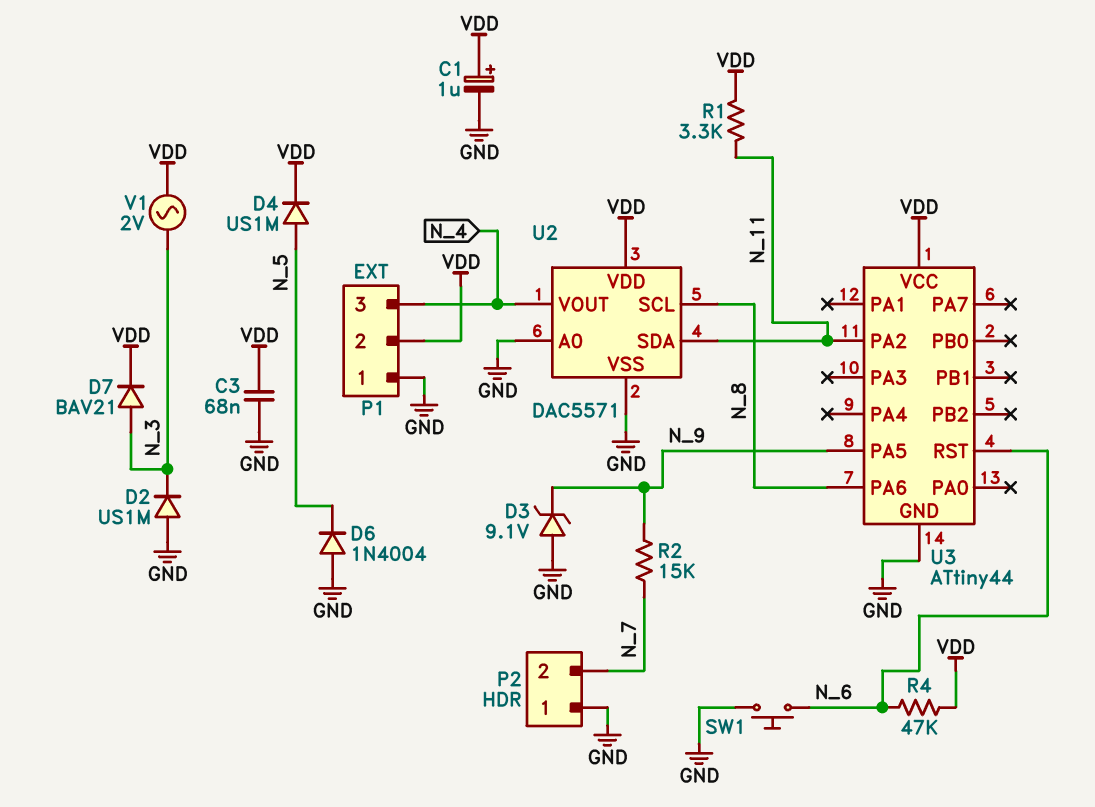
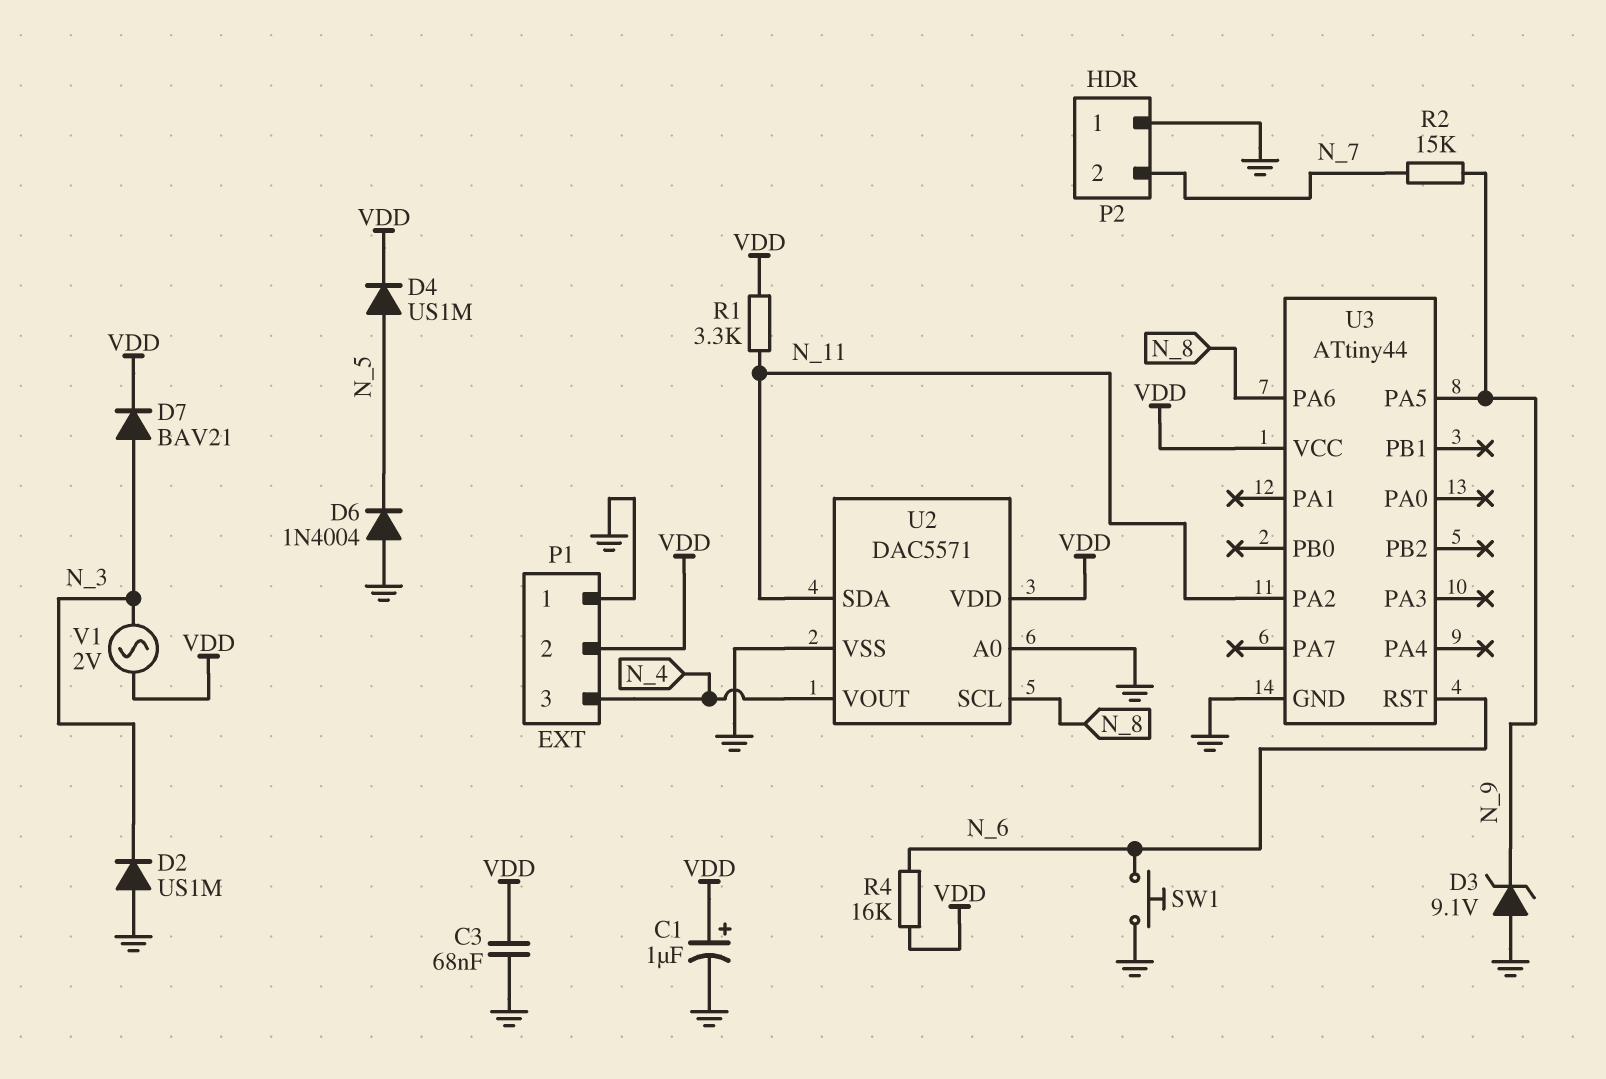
R4: 47k (N_6, VDD) -> 16k (N_6, VDD)

